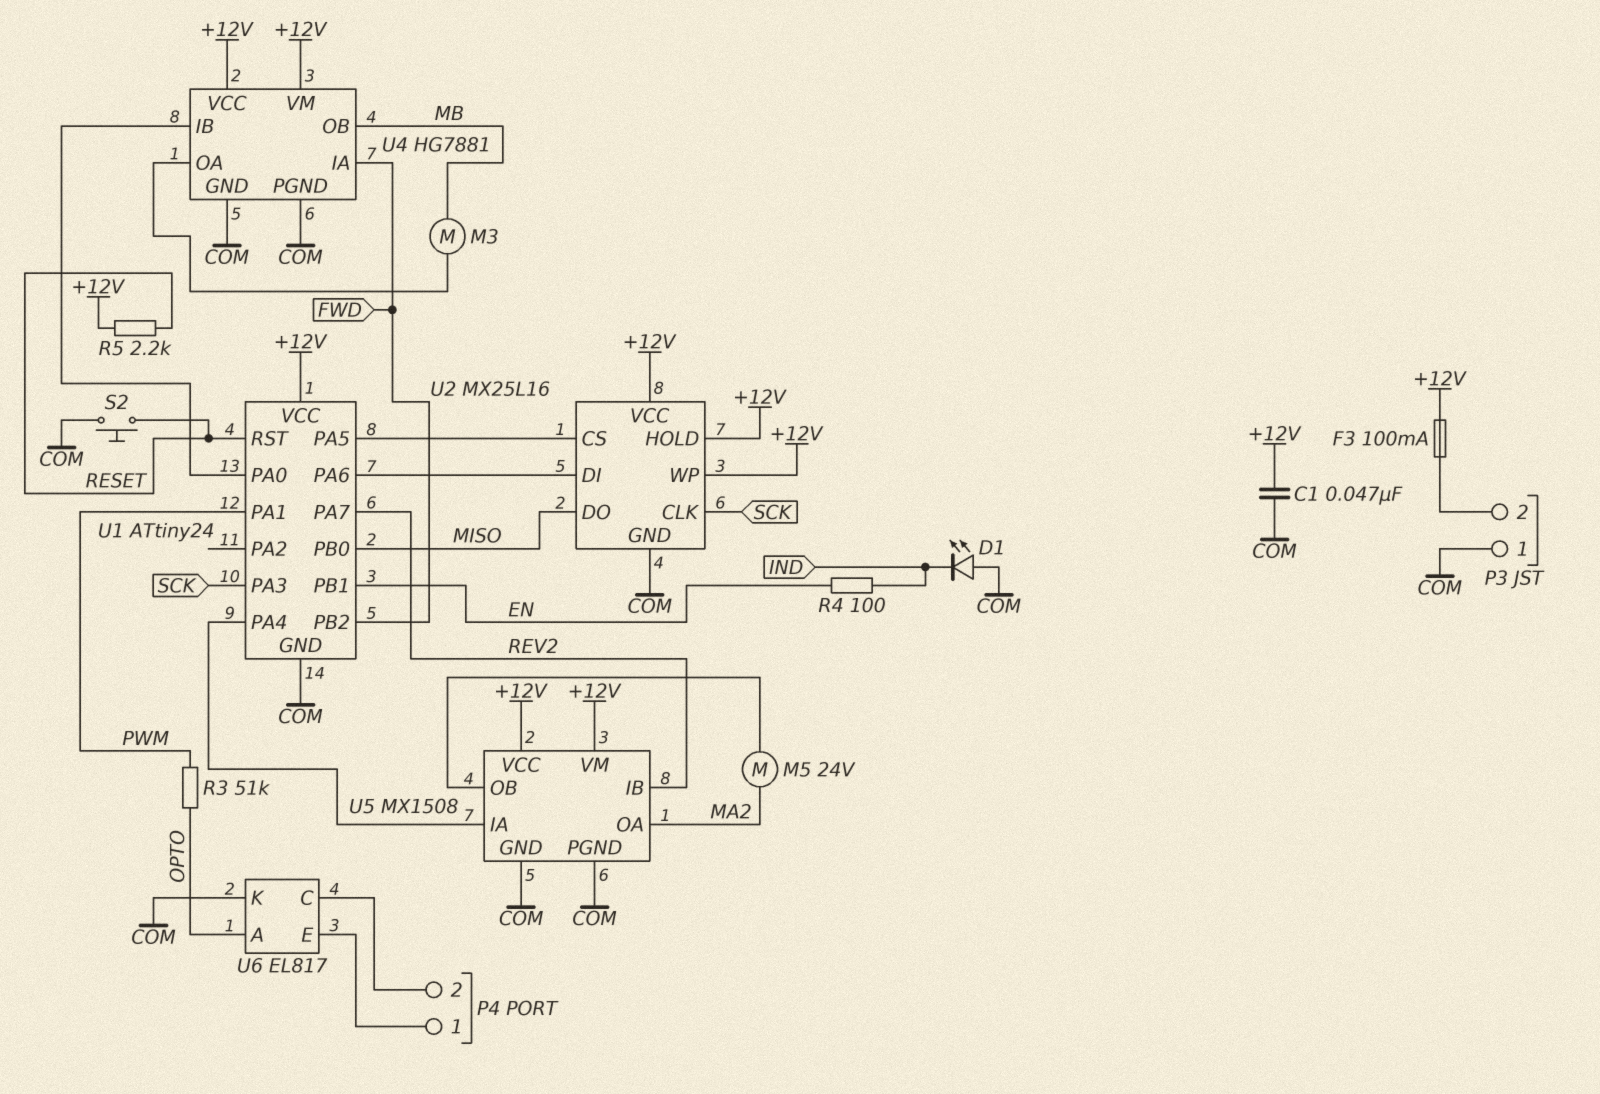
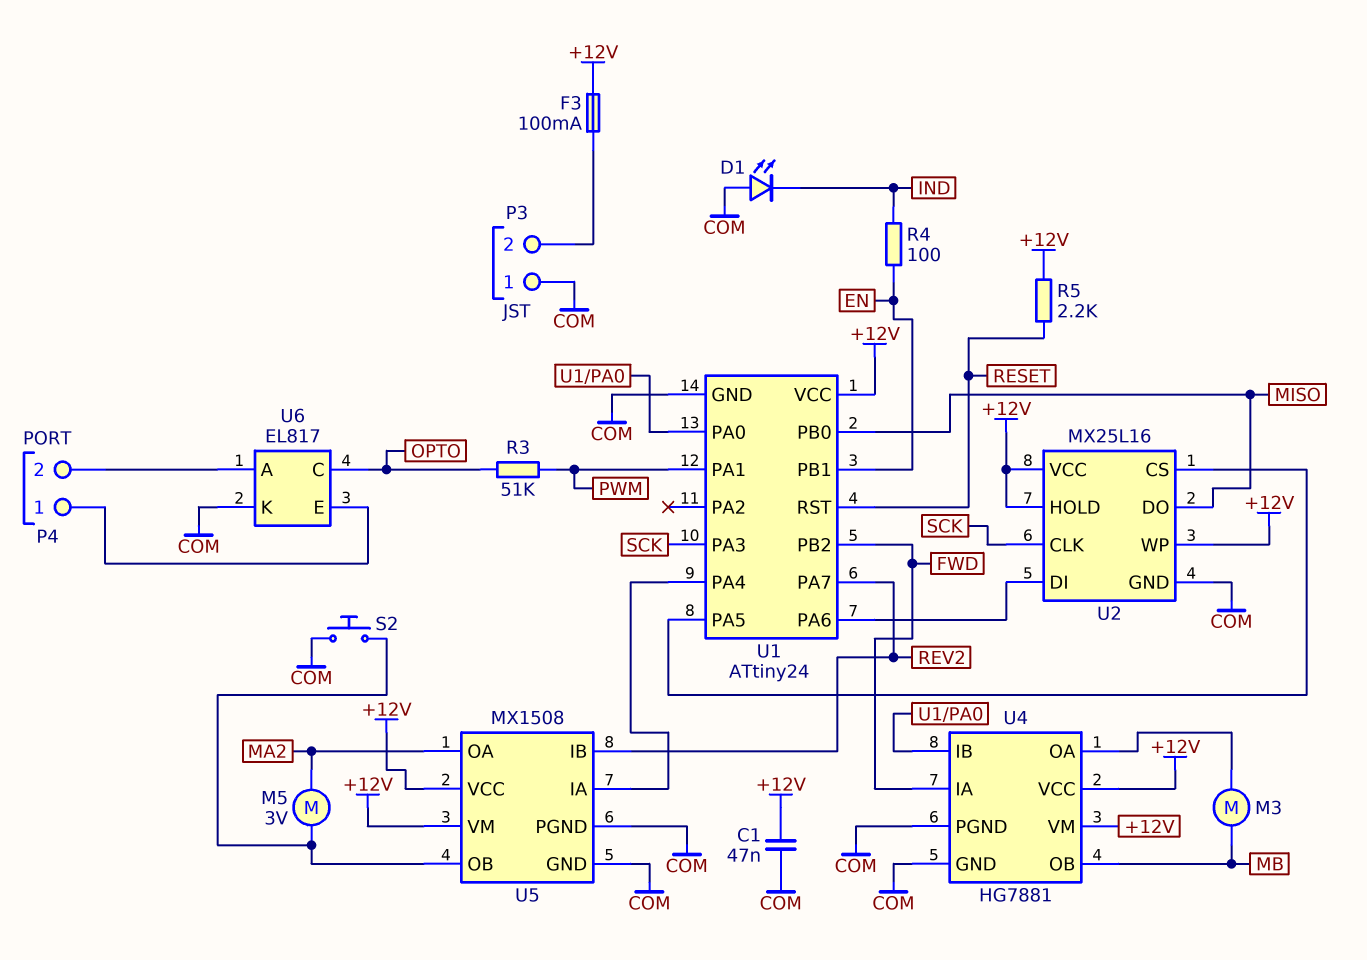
M5: motor 24V (MA2, U5/OB) -> motor 3V (MA2, U5/OB)
S2: button (COM, RESET) -> button (COM, U5/OB)
U6 pin A: OPTO -> P4/2
U6 pin C: P4/2 -> OPTO

